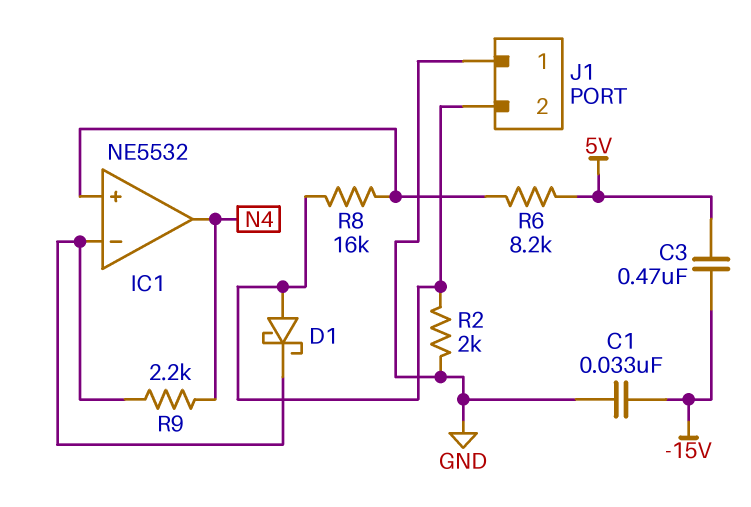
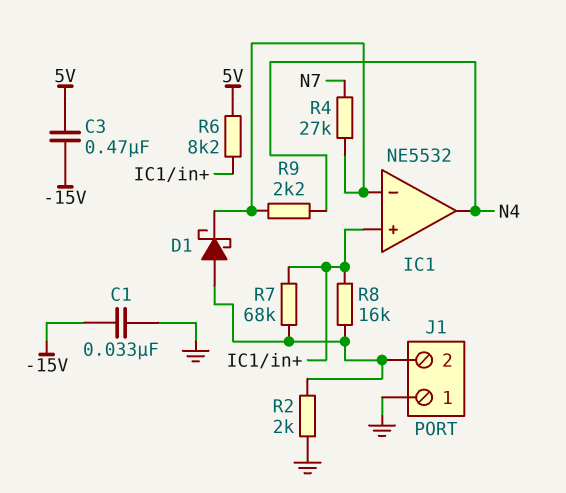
R4: none -> 27k (IC1/in-, N7)
R7: none -> 68k (IC1/in+, J1/2)

